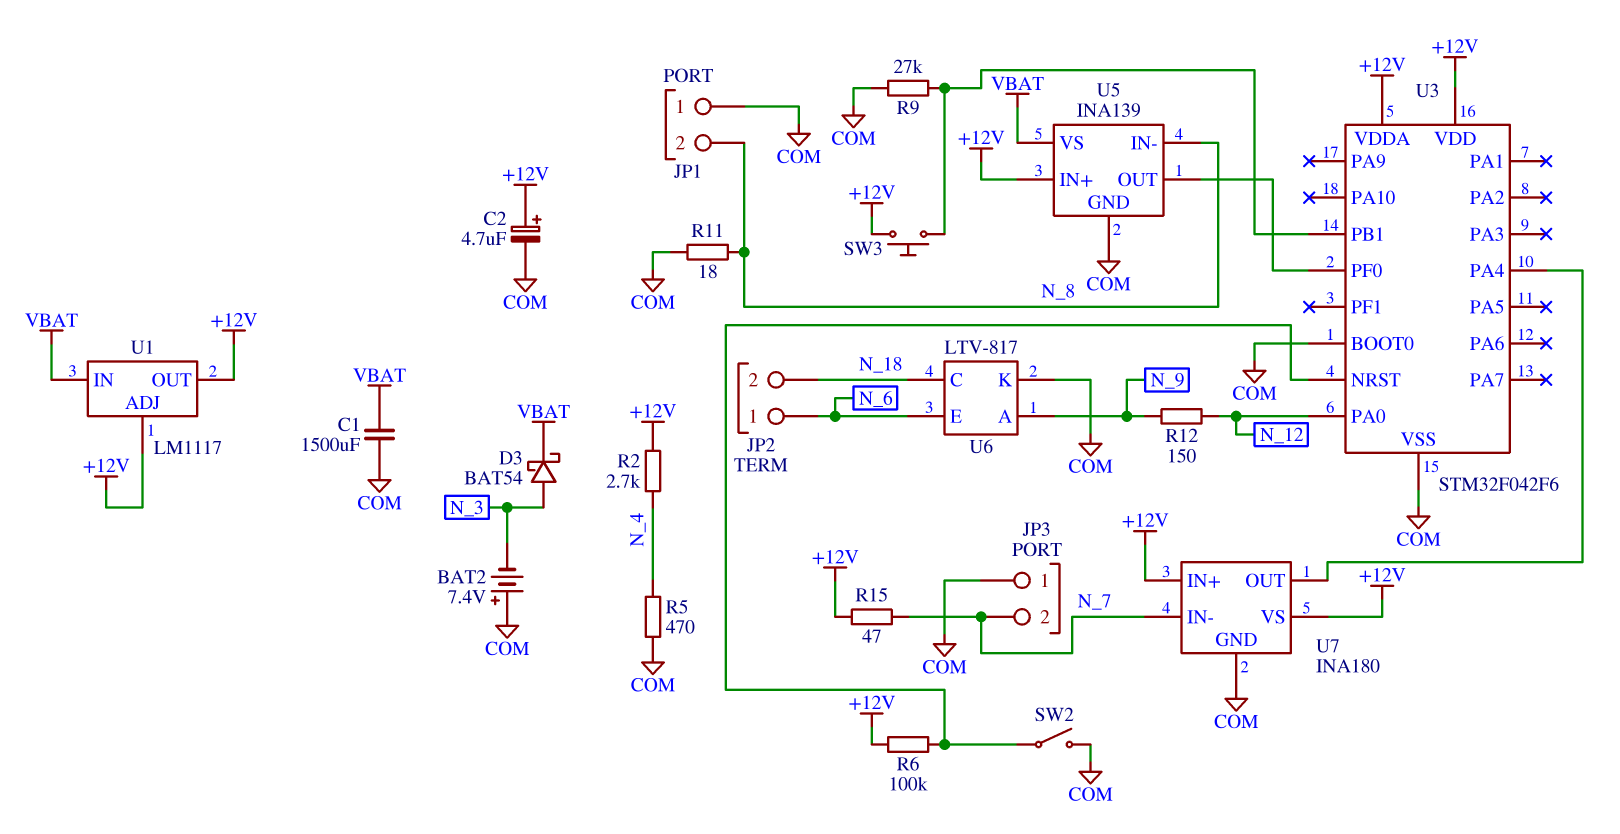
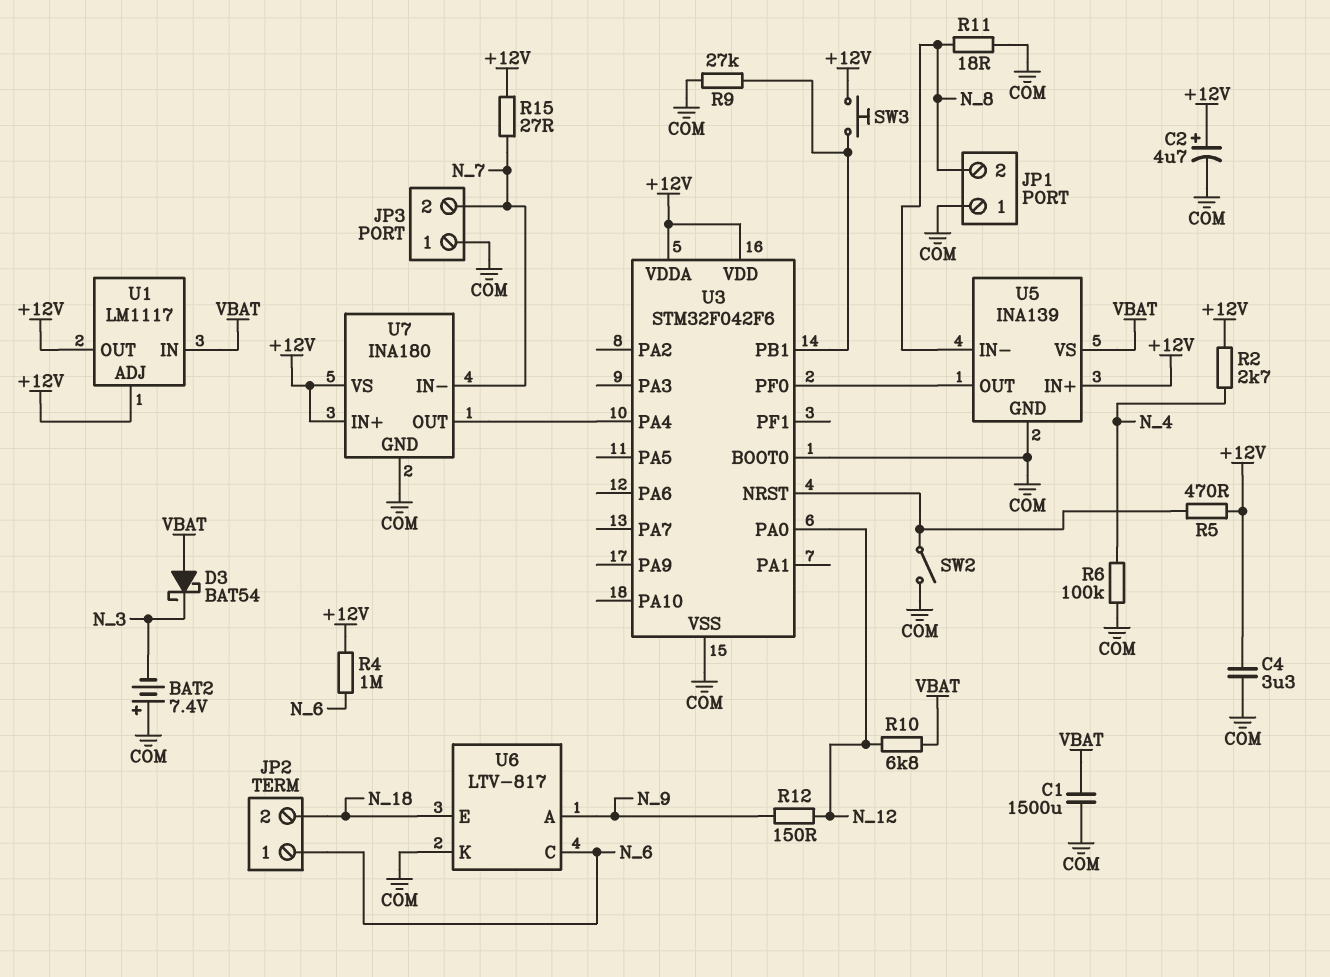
C4: none -> 3.3uF (+12V, COM)
D3: schottky BAT54 (A N_3, K VBAT) -> schottky BAT54 (A VBAT, K N_3)
R4: none -> 1M (+12V, N_6)
R5: 470 (COM, N_4) -> 470 (+12V, U3/NRST)
R6: 100k (+12V, U3/NRST) -> 100k (COM, N_4)
R10: none -> 6.8k (N_12, VBAT)
R15: 47 (+12V, N_7) -> 27 (+12V, N_7)
U6 pin C: N_18 -> N_6
U6 pin E: N_6 -> N_18

